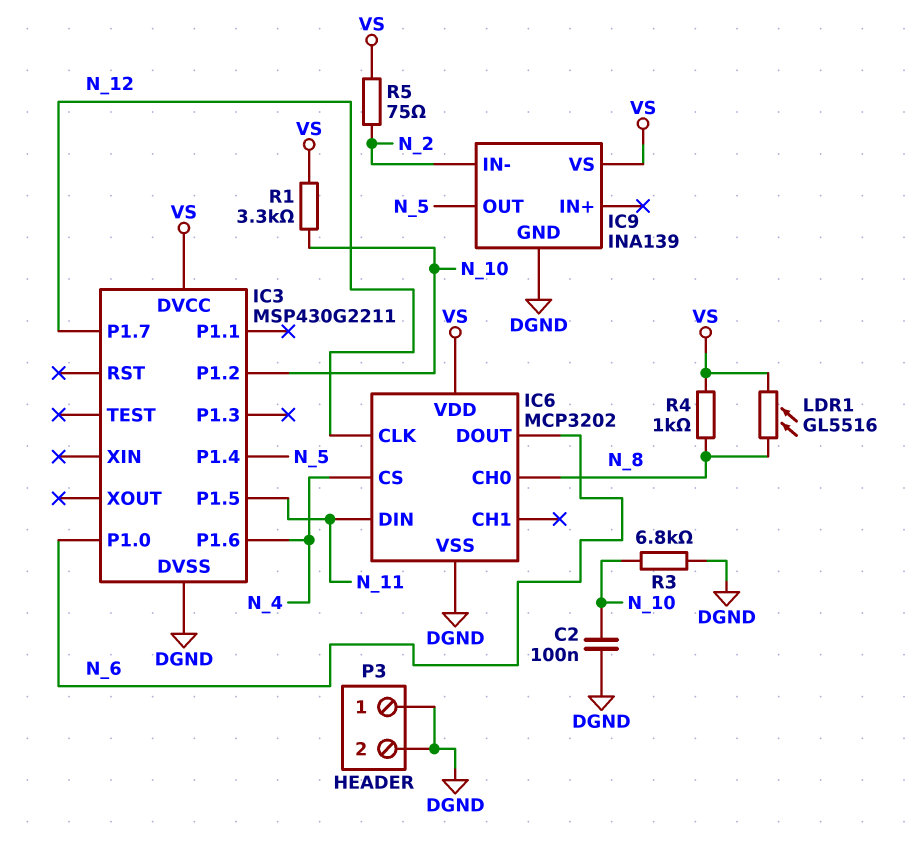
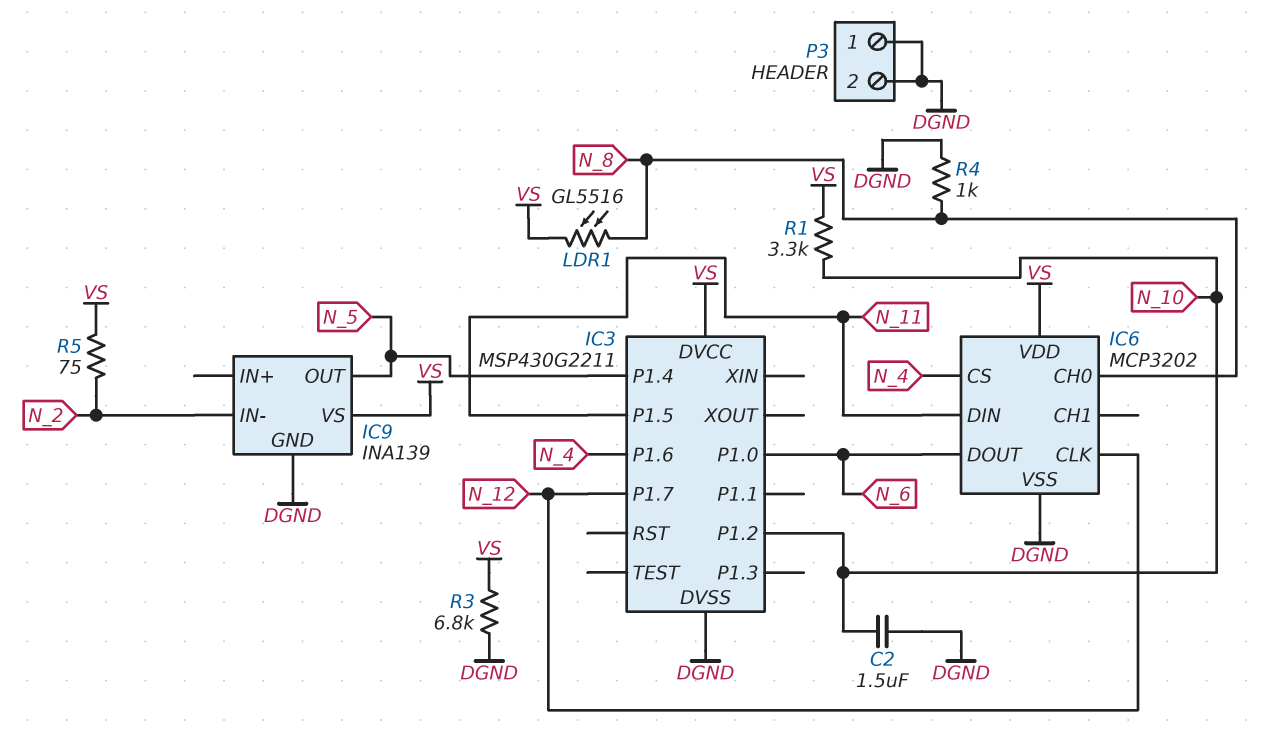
C2: 100nF (DGND, N_10) -> 1.5uF (DGND, N_10)
R3: 6.8k (DGND, N_10) -> 6.8k (DGND, VS)
R4: 1k (N_8, VS) -> 1k (DGND, N_8)

